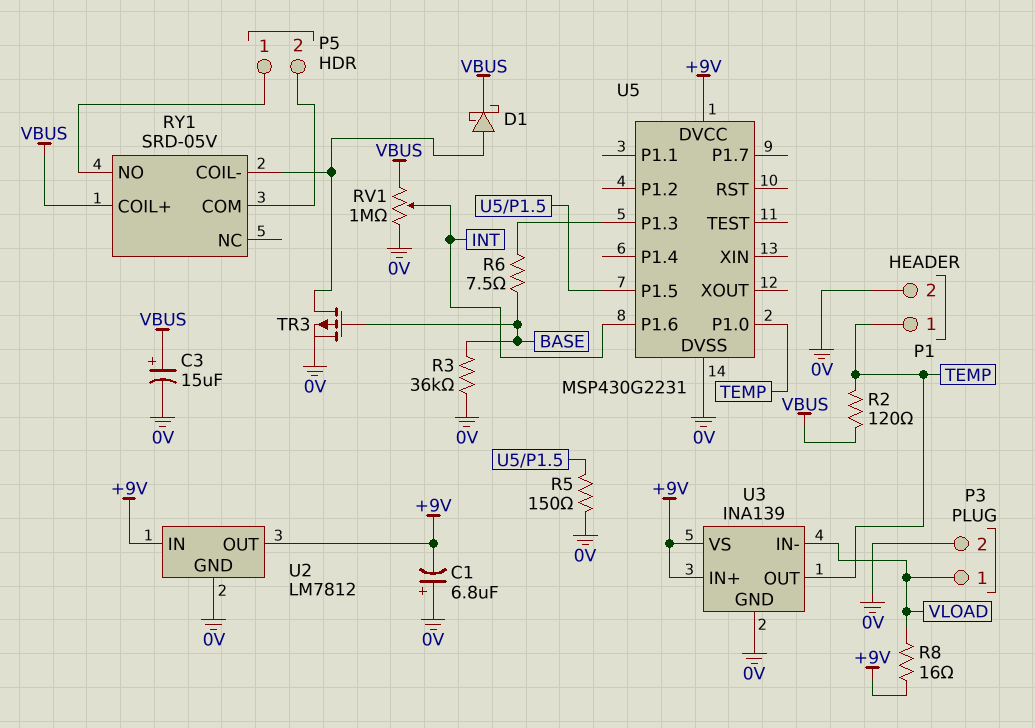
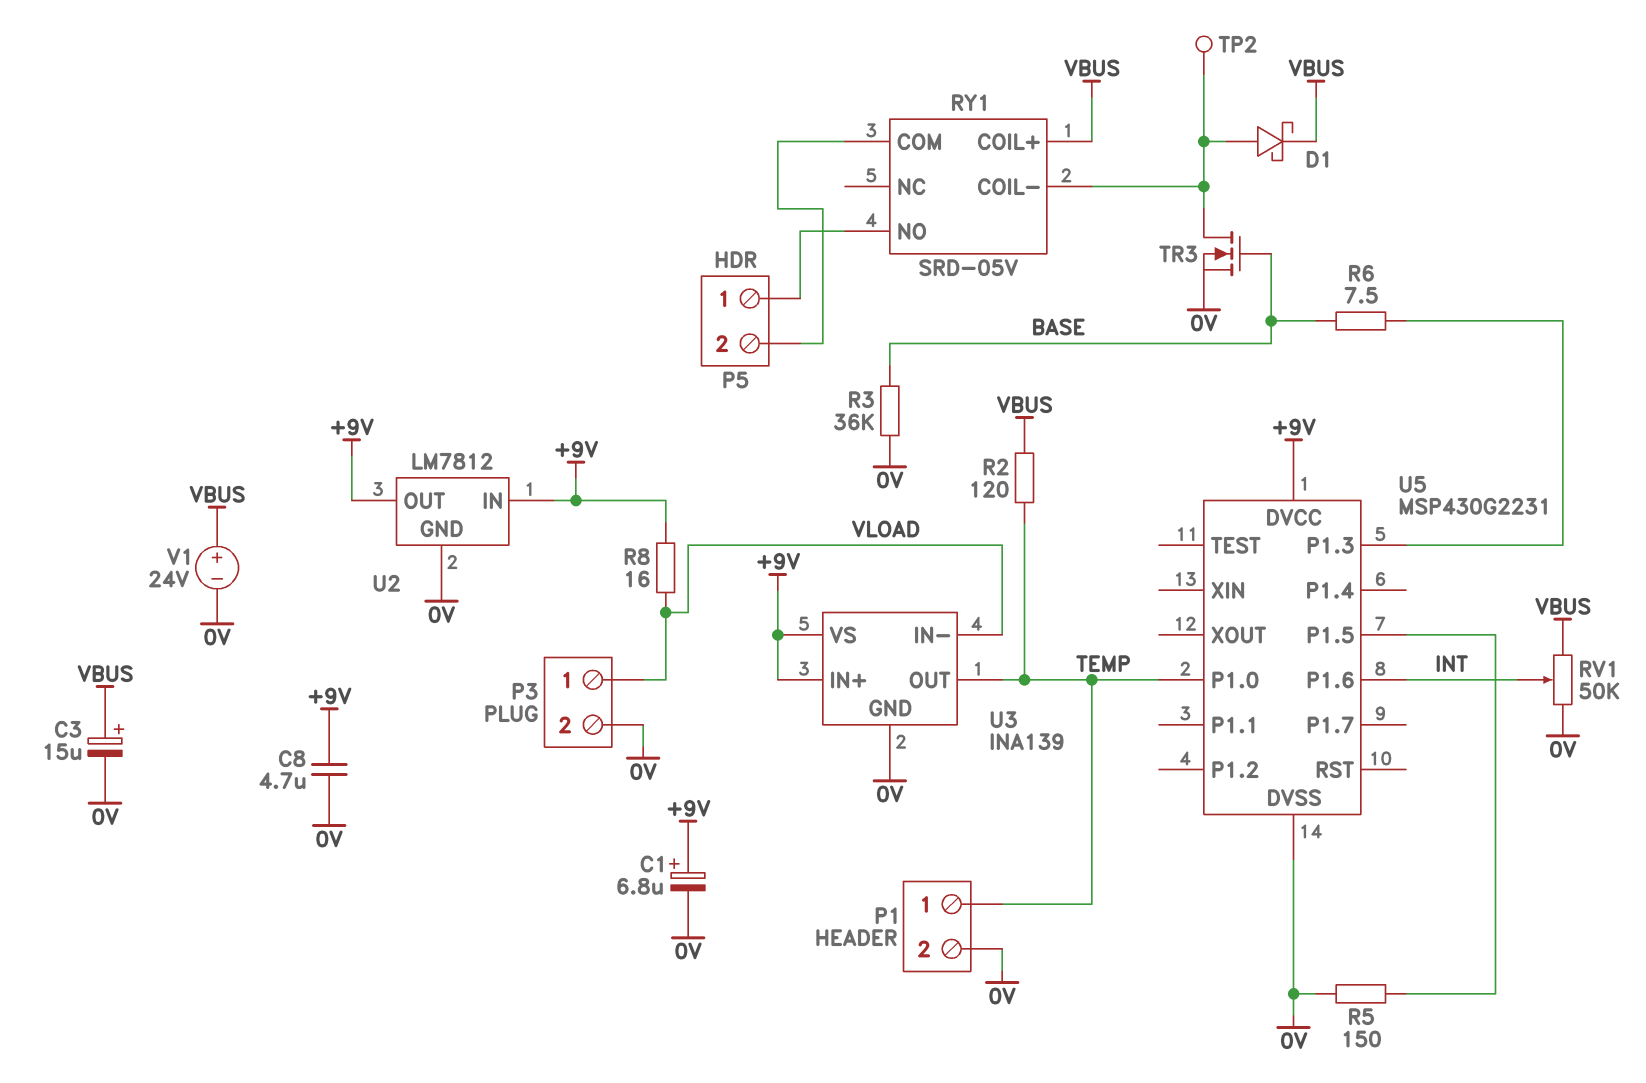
C1: 6.8uF (plus 0V, minus +9V) -> 6.8uF (plus +9V, minus 0V)
C8: none -> 4.7uF (+9V, 0V)
RV1: 1M (0V, VBUS, wiper INT) -> 50k (0V, VBUS, wiper INT)
TP2: none -> test point (RY1/COIL-)
TR3: PMOS (G BASE, D RY1/COIL-, S 0V) -> NMOS (G BASE, D RY1/COIL-, S 0V)
V1: none -> 24V (plus VBUS, minus 0V)

